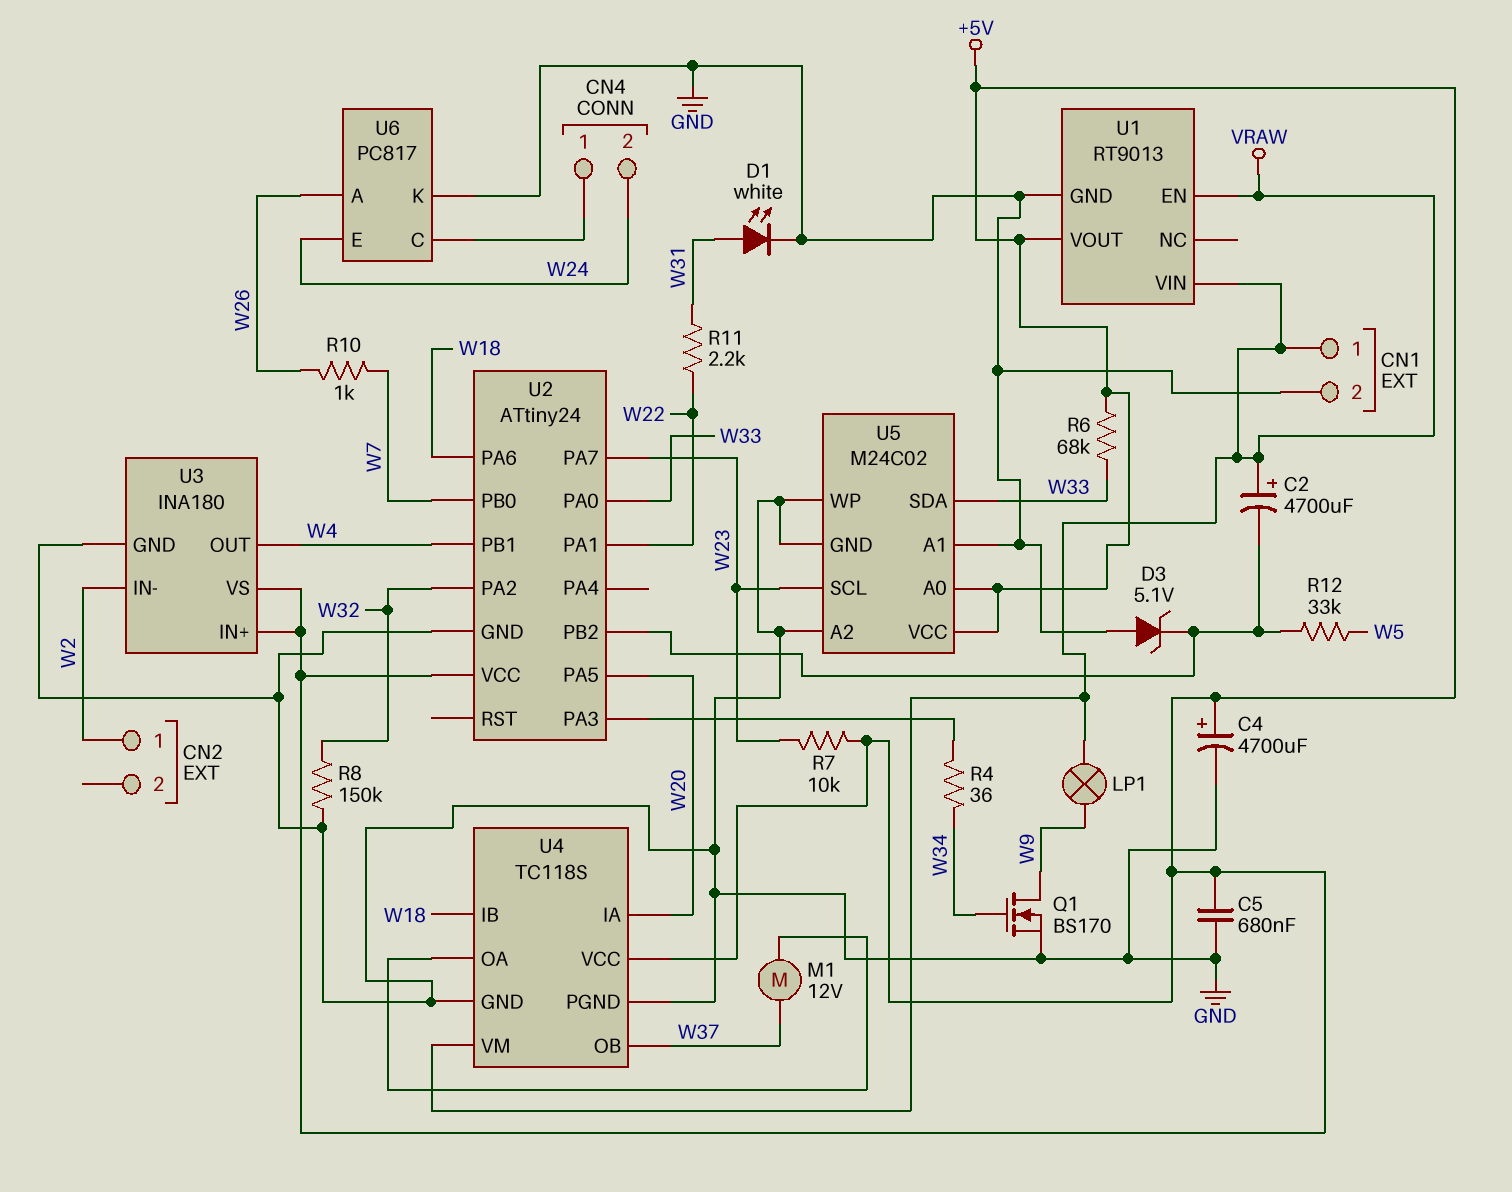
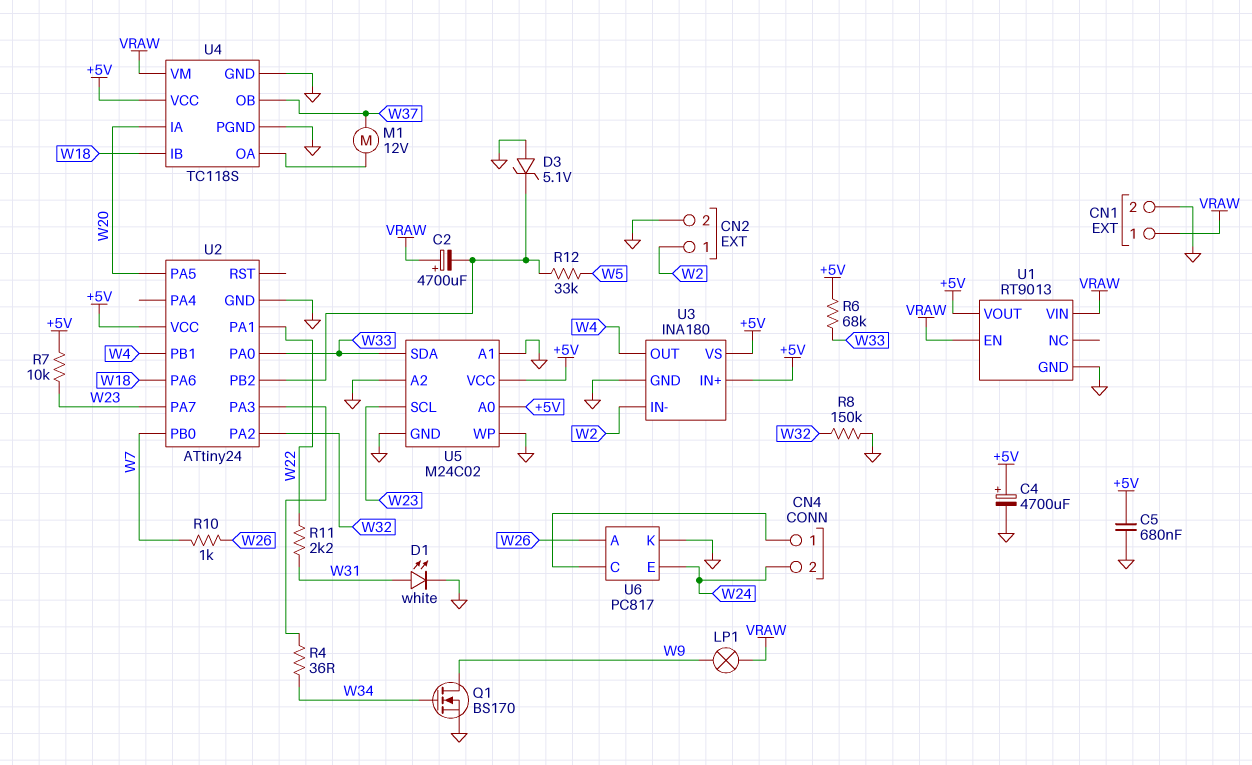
CN2 pin 2: none -> GND

